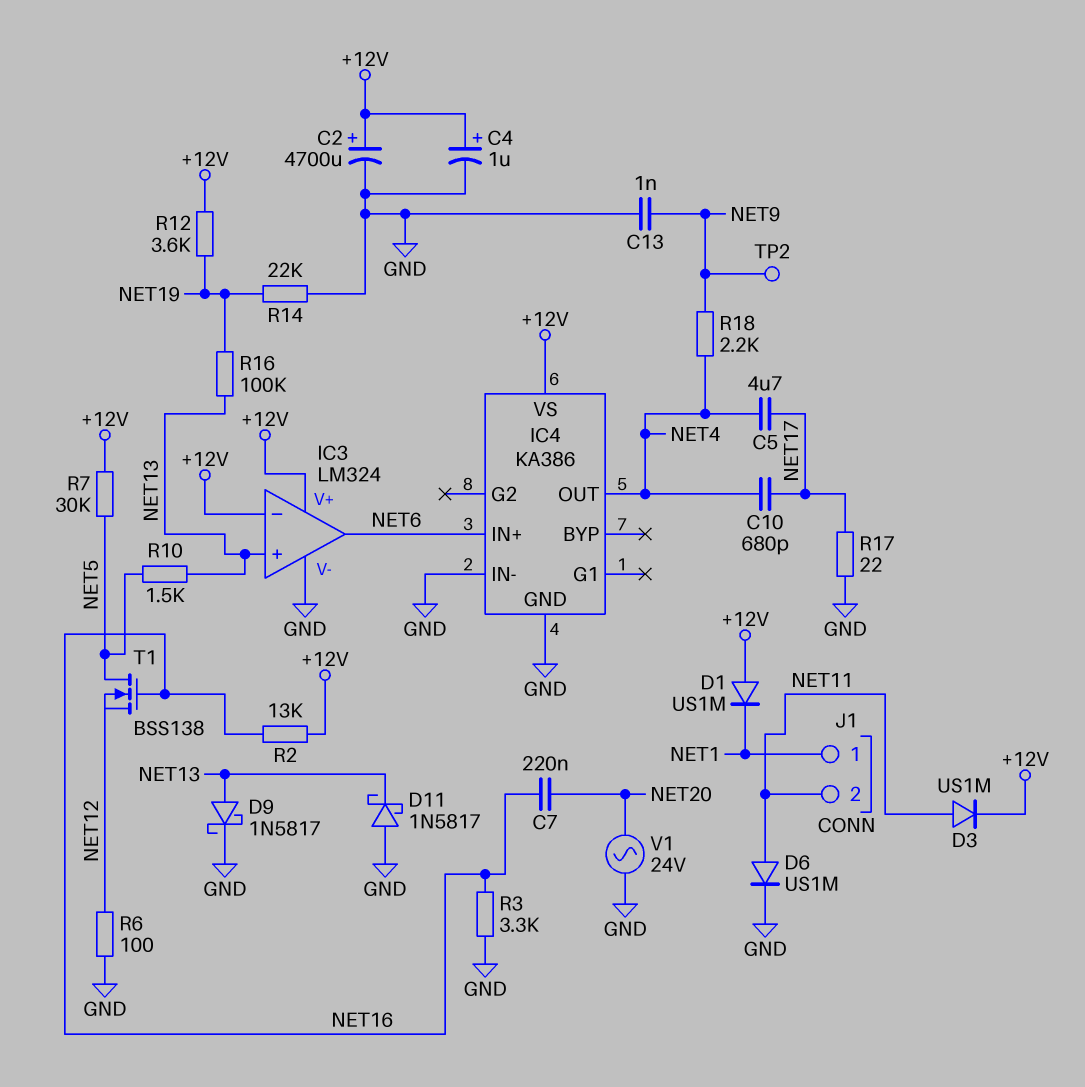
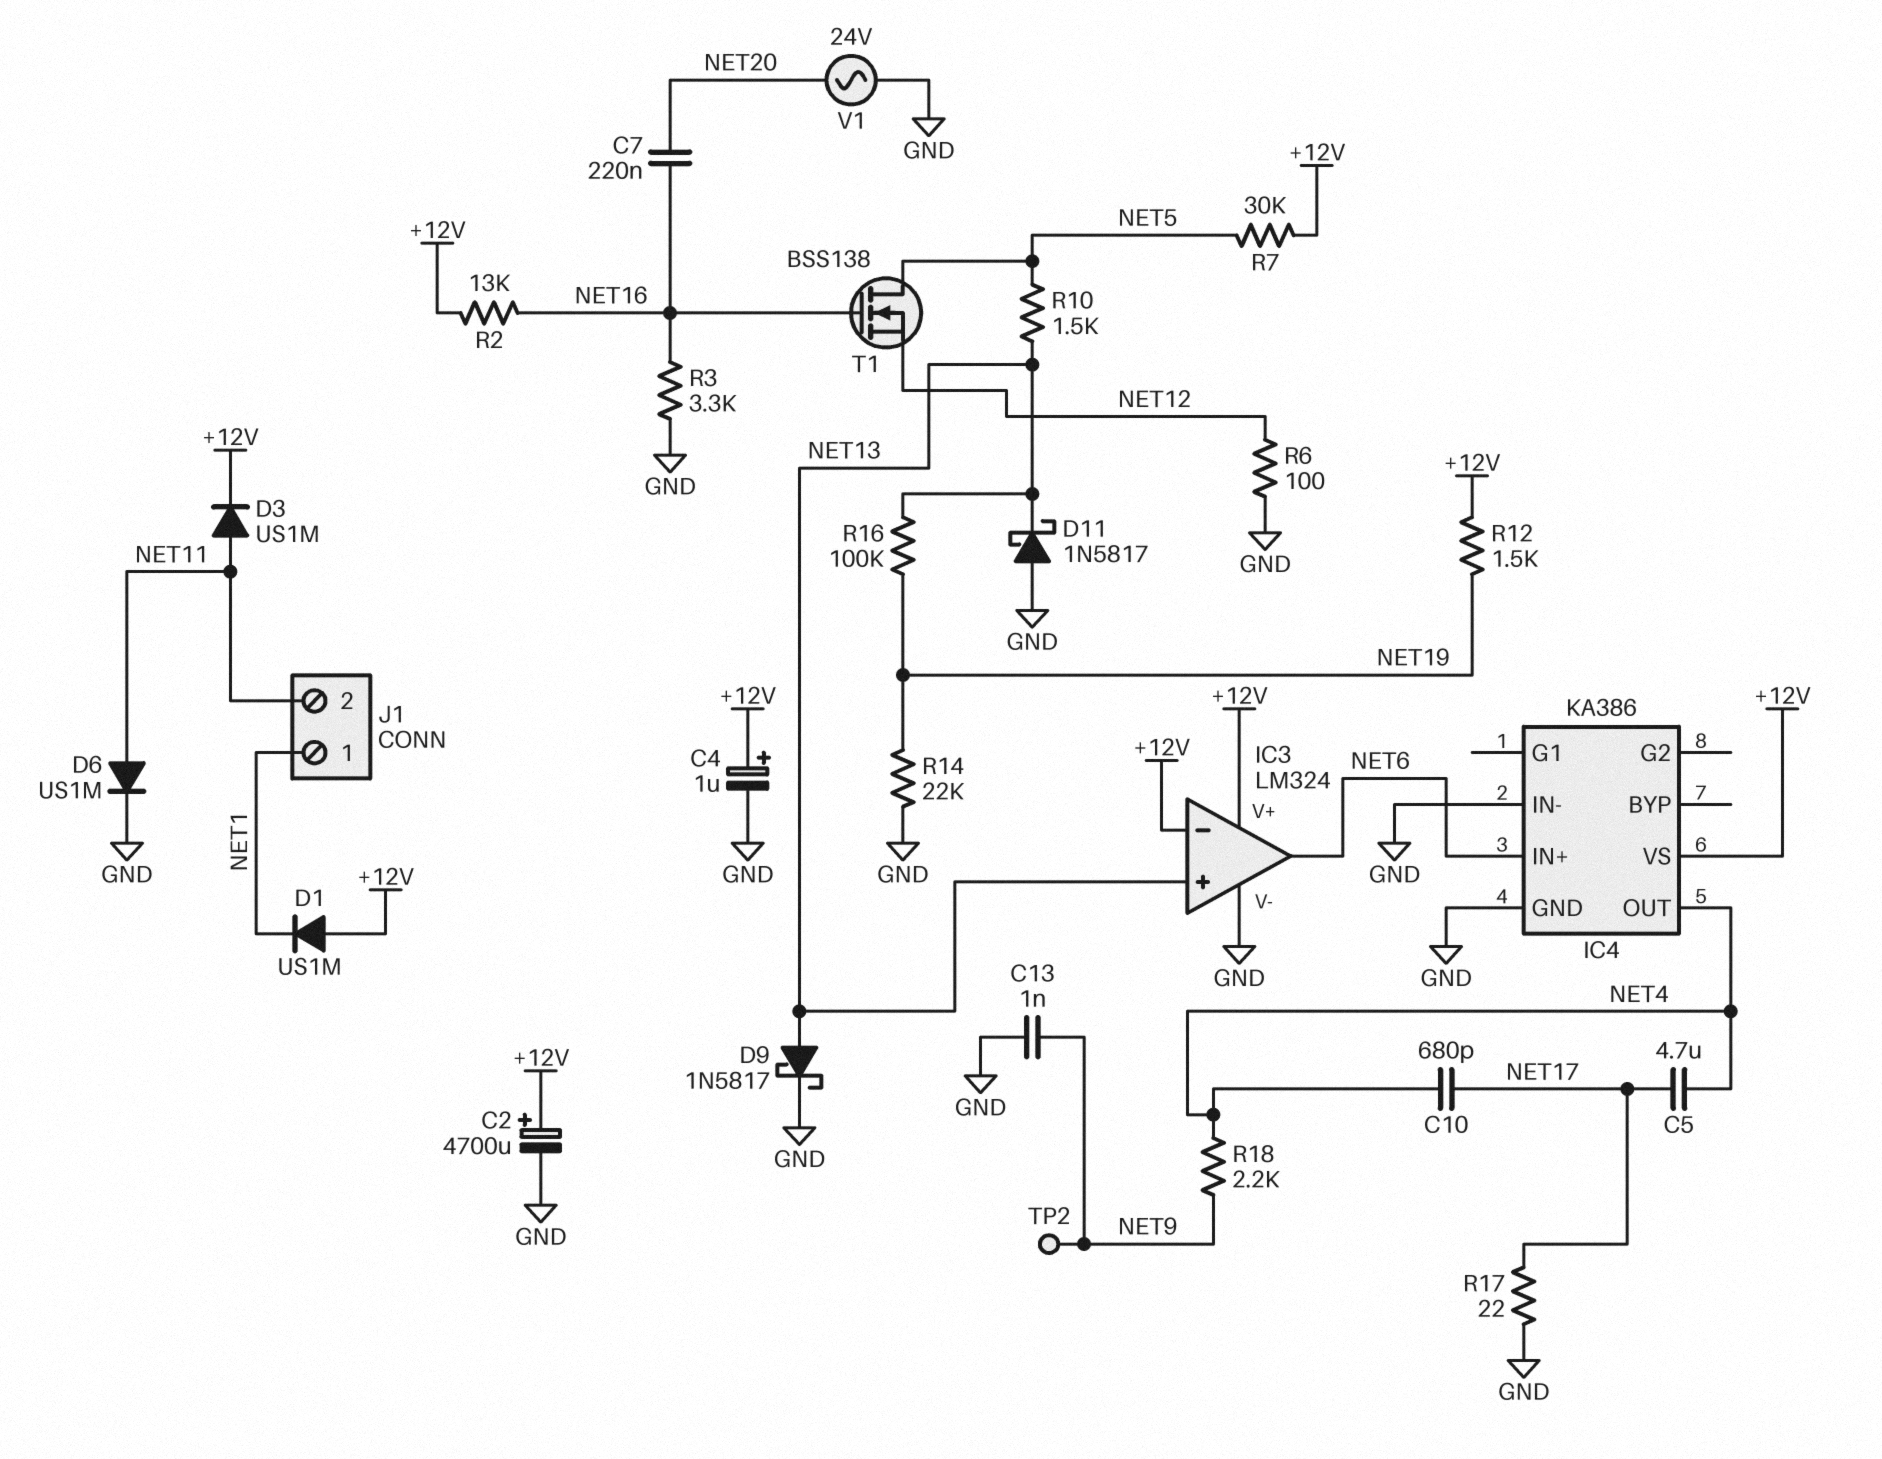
R12: 3.6k (+12V, NET19) -> 1.5k (+12V, NET19)

